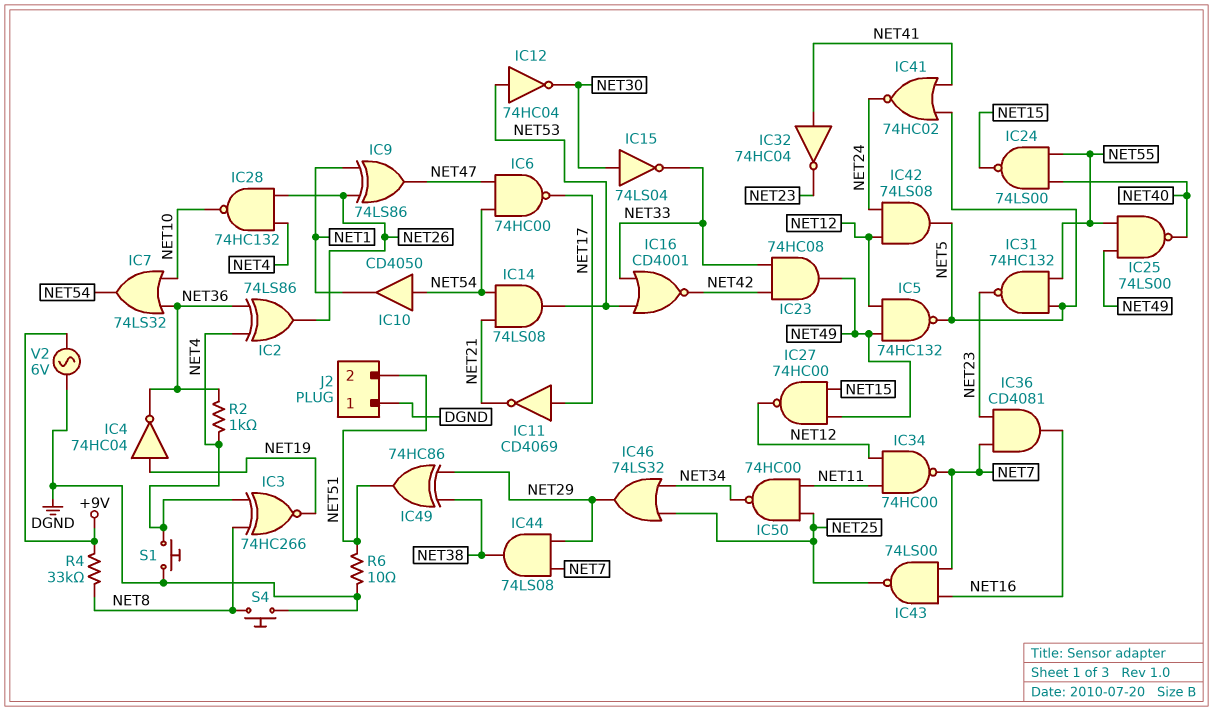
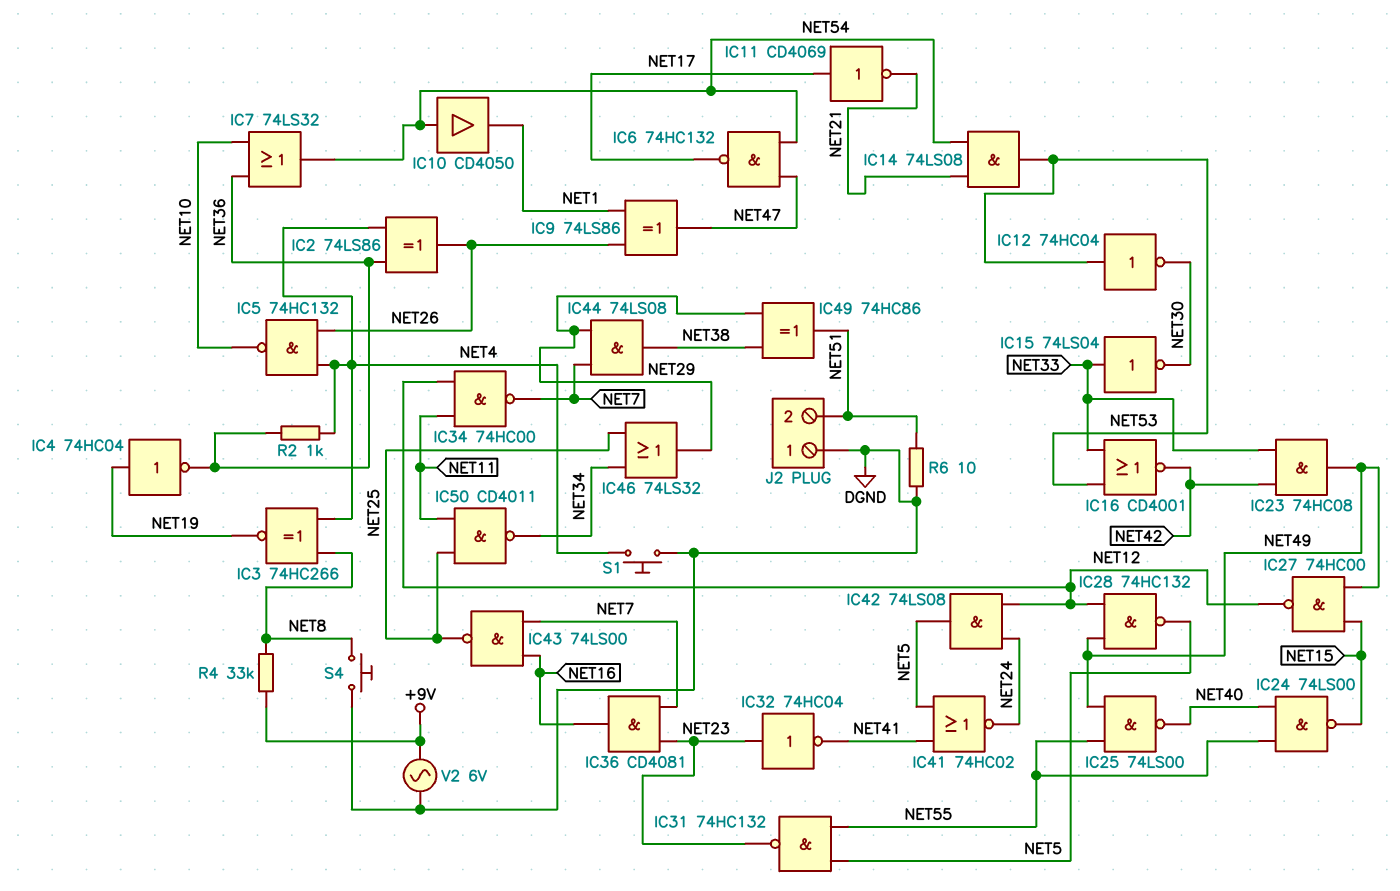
IC5: NAND 74HC132 (in NET12, in NET49, out NET5) -> NAND 74HC132 (in NET4, in NET26, out NET10)
IC6: NAND 74HC00 (in NET47, in NET54, out NET17) -> NAND 74HC132 (in NET47, in NET54, out NET17)
IC15: NOT 74LS04 (in NET30, out NET33) -> NOT 74LS04 (in NET33, out NET30)
IC28: NAND 74HC132 (in NET4, in NET26, out NET10) -> NAND 74HC132 (in NET12, in NET49, out NET5)
IC32: NOT 74HC04 (in NET41, out NET23) -> NOT 74HC04 (in NET23, out NET41)
IC50: NAND 74HC00 (in NET11, in NET25, out NET34) -> NAND CD4011 (in NET11, in NET25, out NET34)

